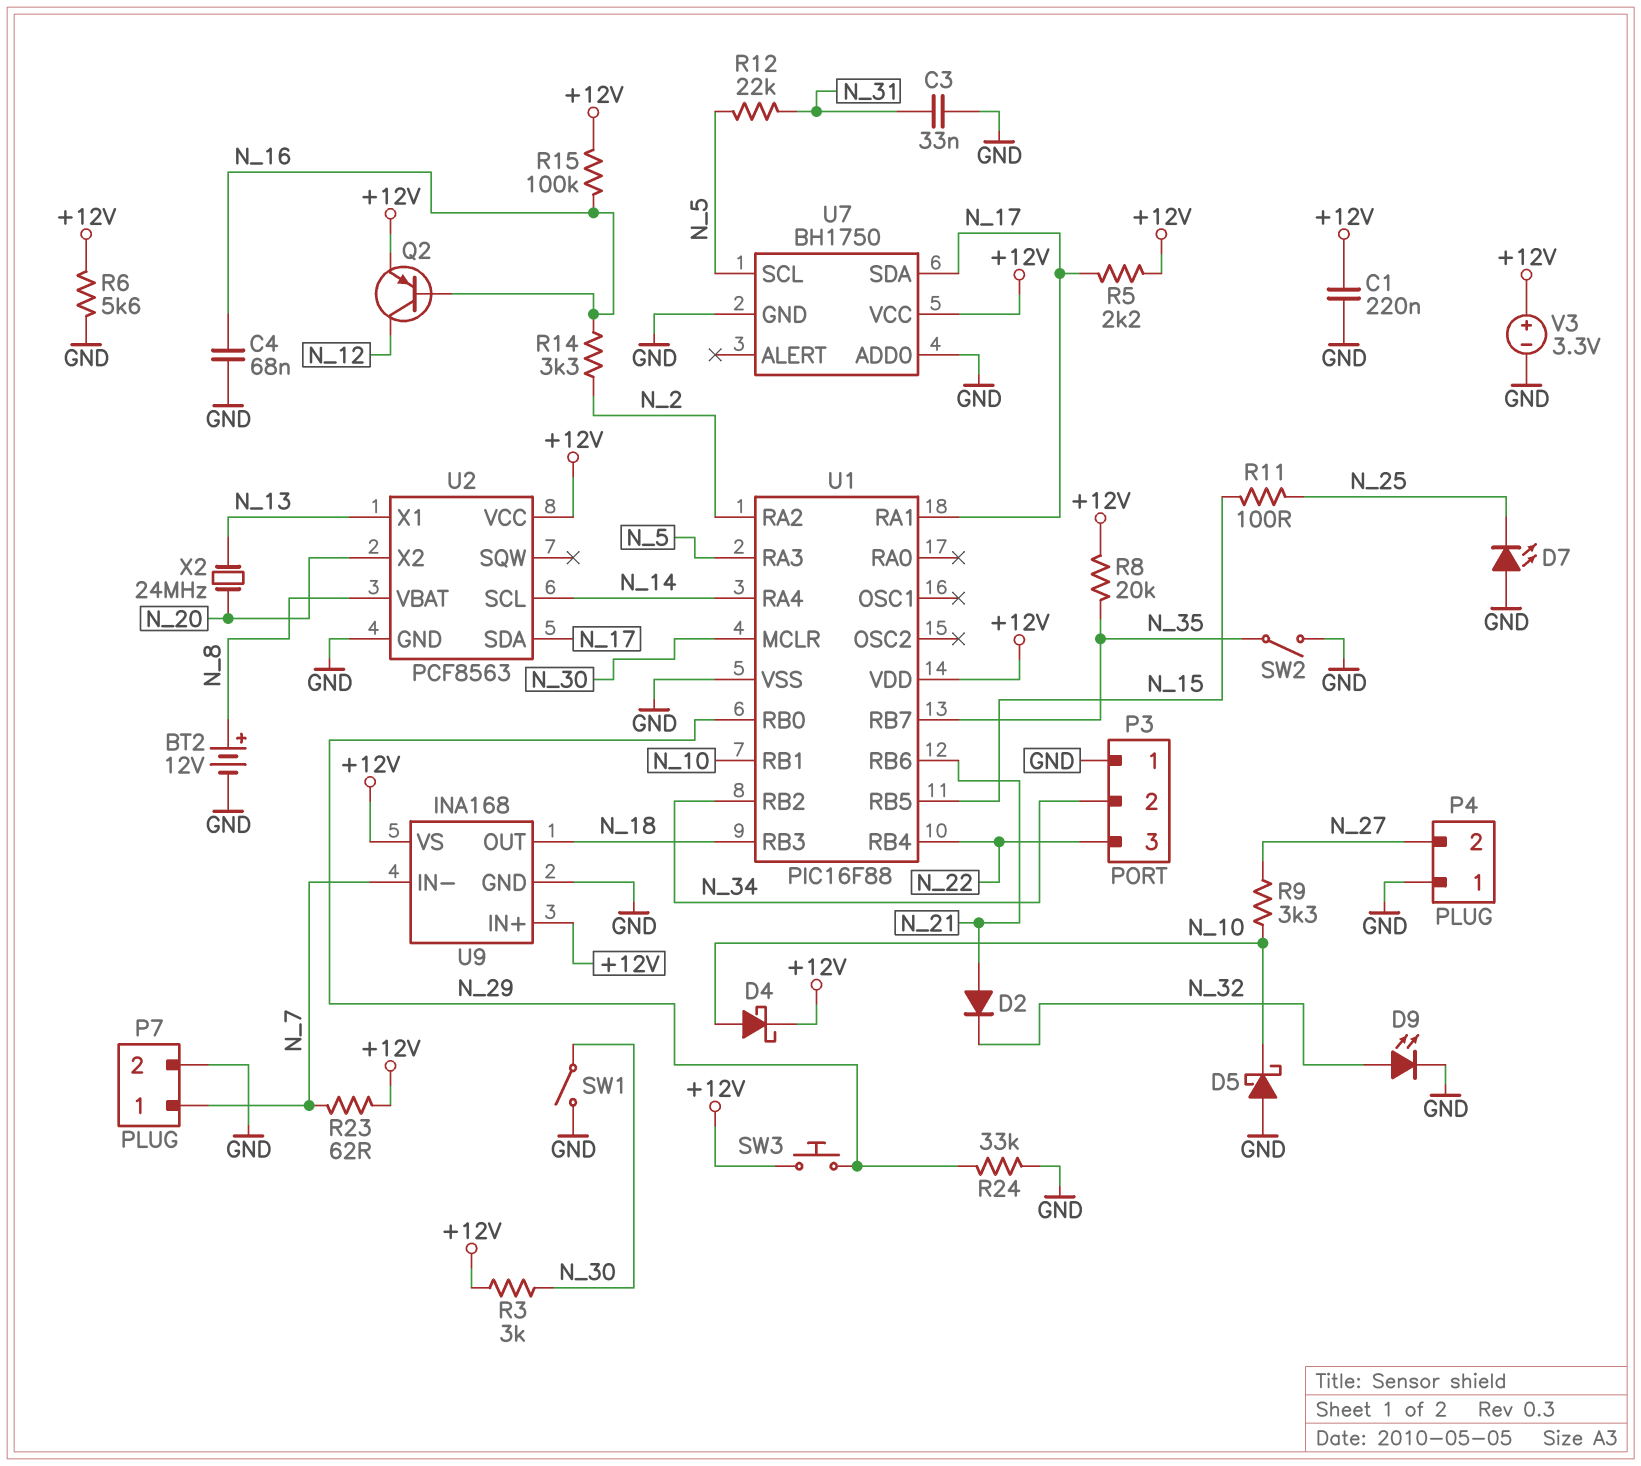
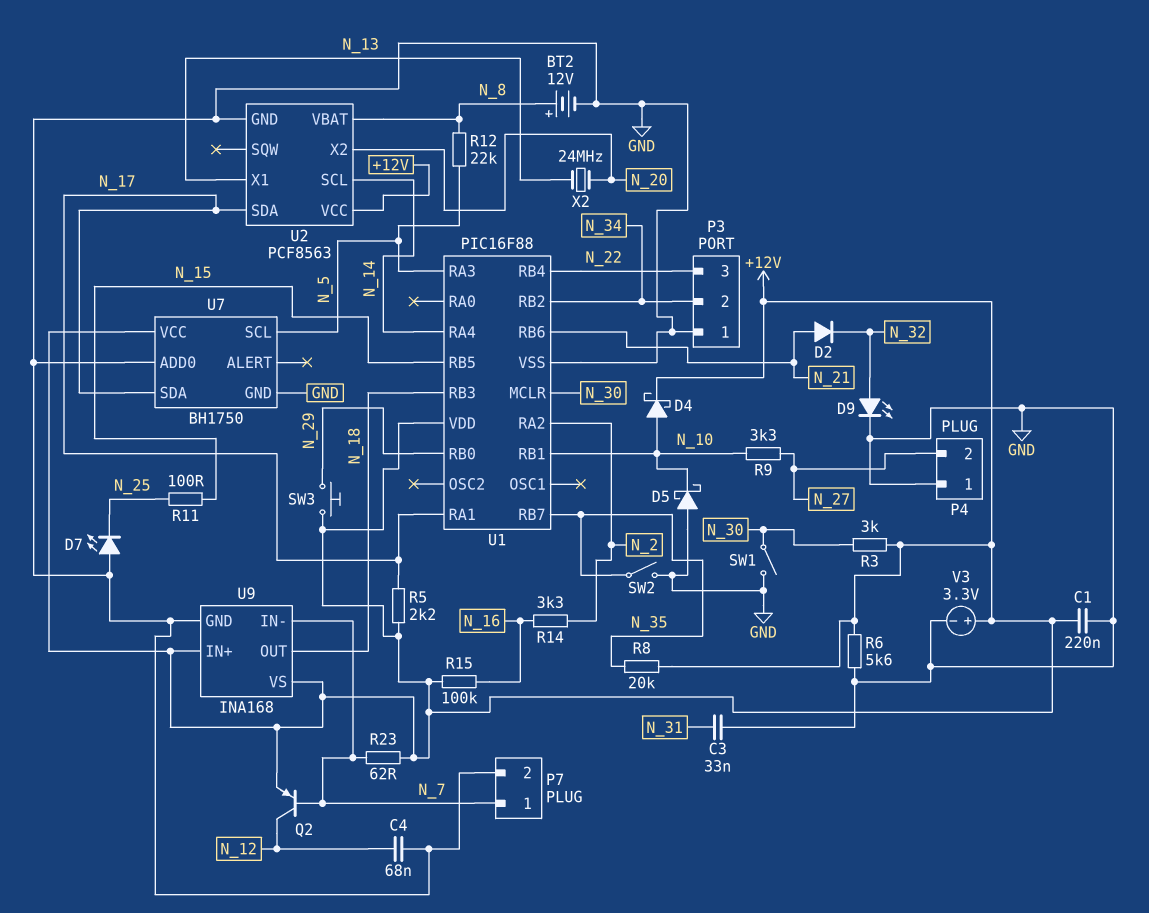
C4: 68nF (GND, N_16) -> 68nF (GND, N_12)
Q2: PNP (B N_16, C N_12, E +12V) -> PNP (B N_7, C N_12, E +12V)
R12: 22k (N_5, N_31) -> 22k (N_5, N_8)
R24: 33k (GND, N_29) -> none

